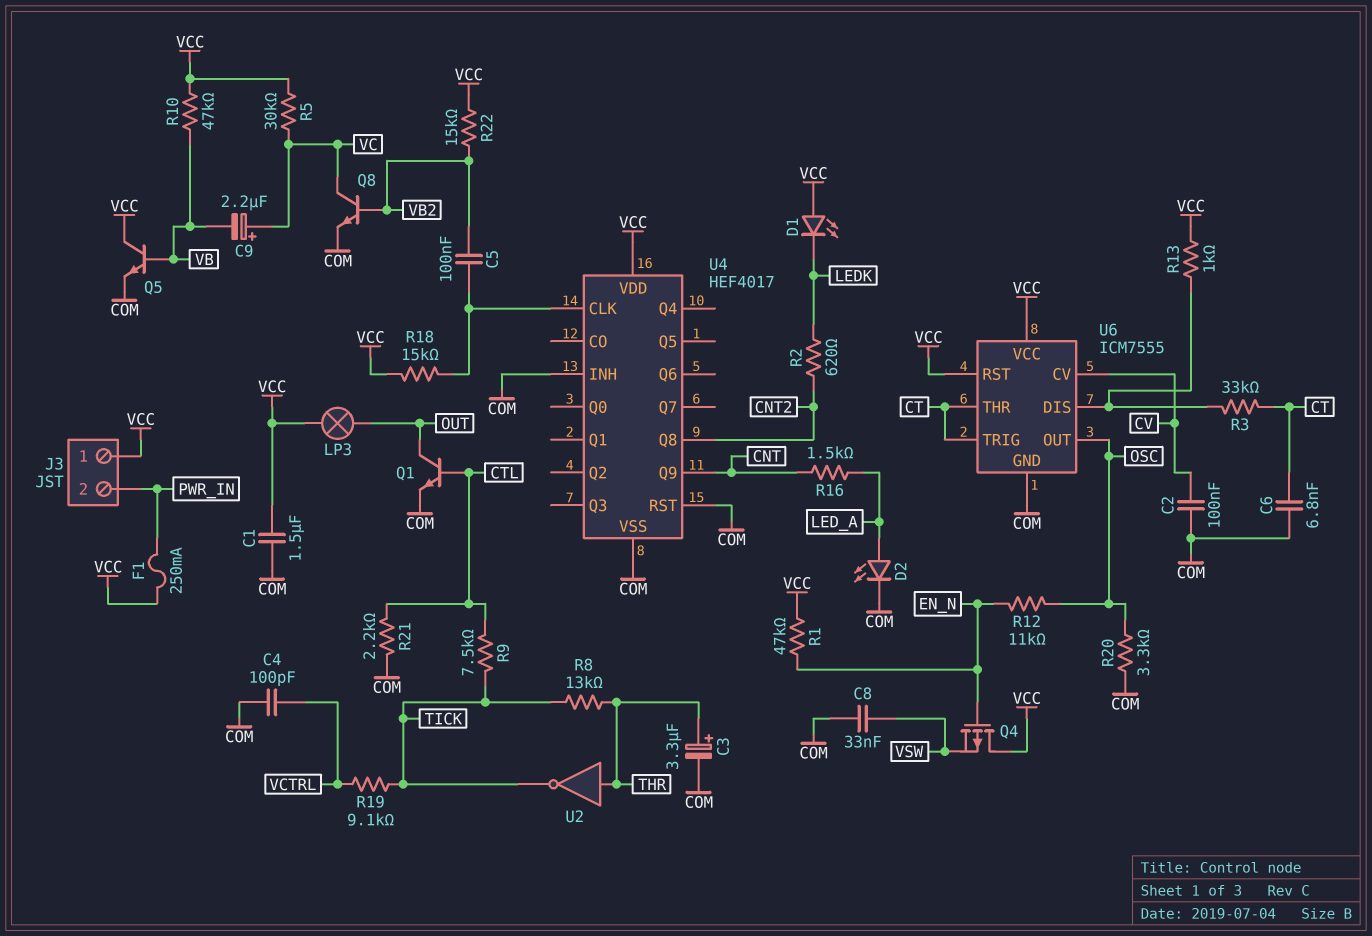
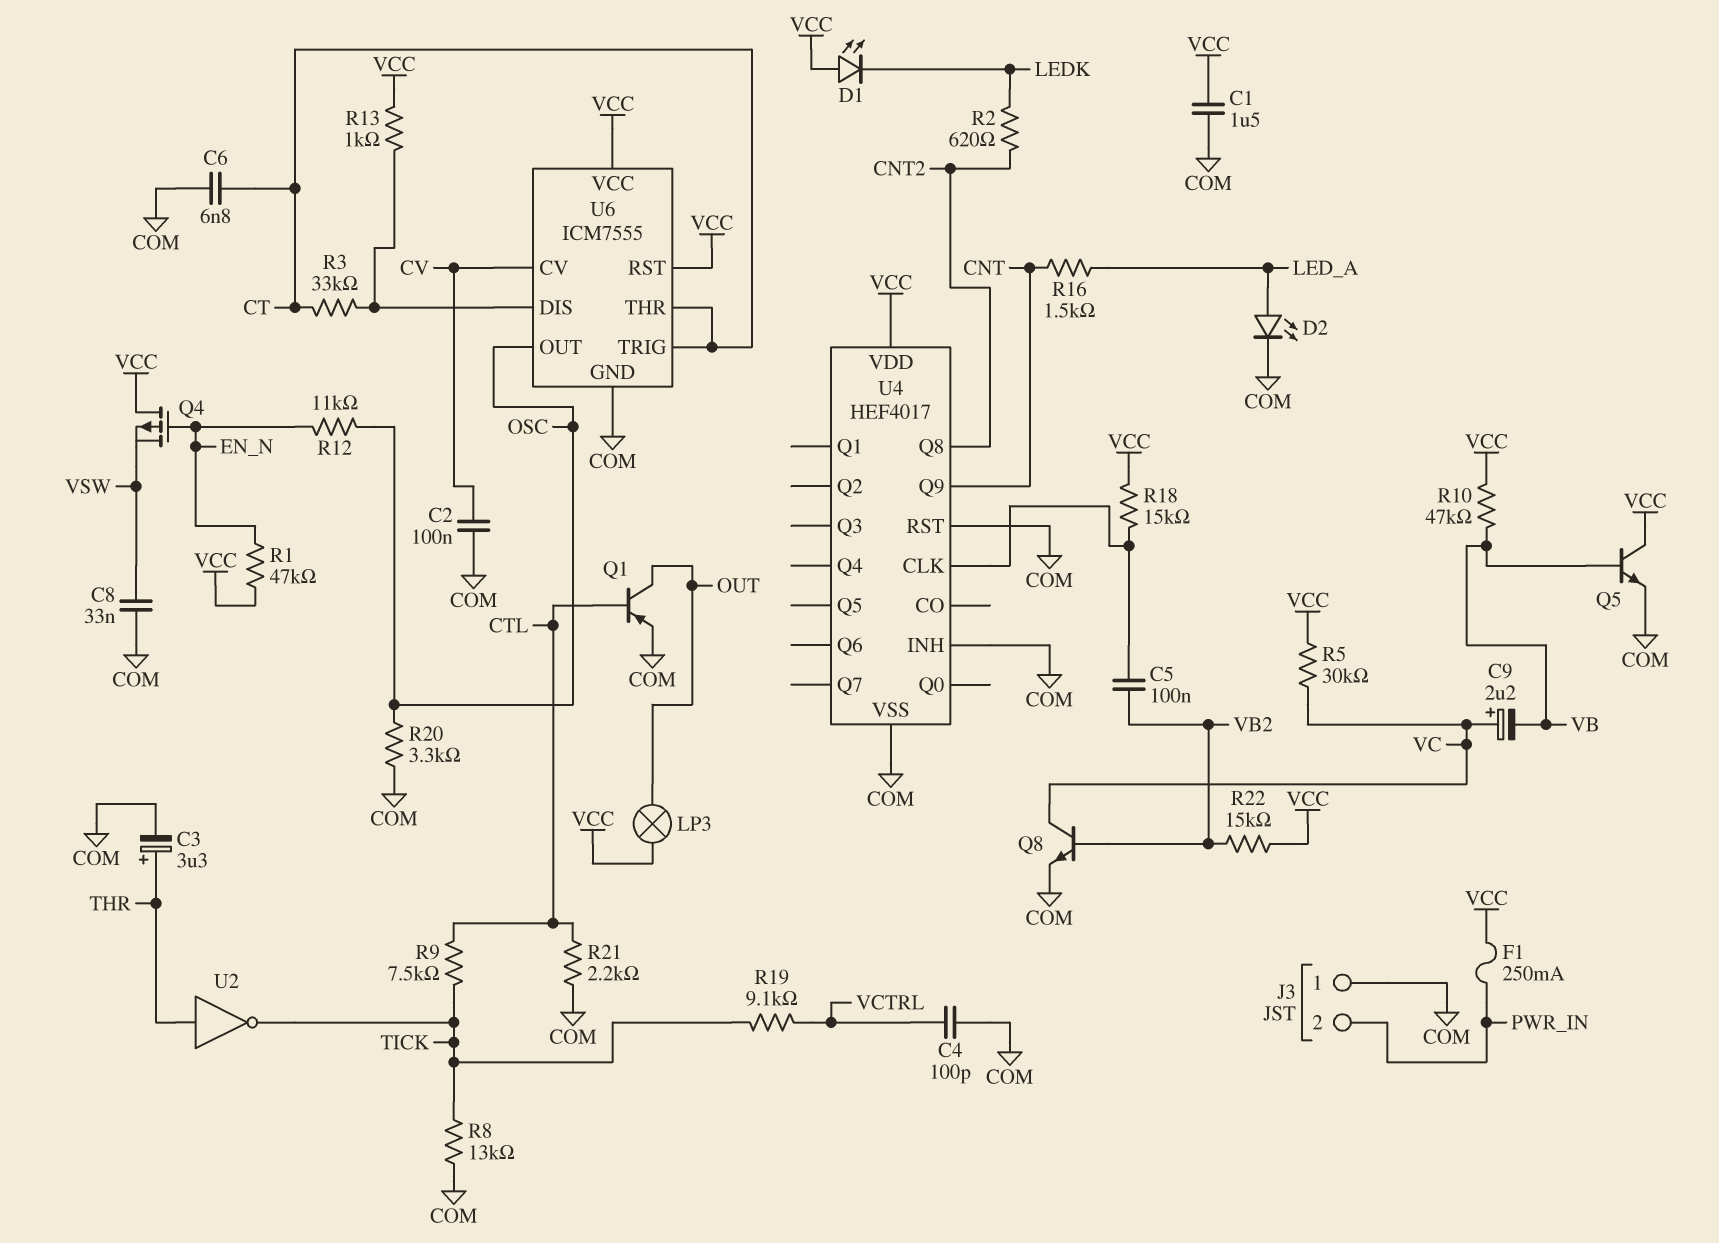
J3 pin 1: VCC -> COM
Q1: NPN (B CTL, C OUT, E COM) -> PNP (B CTL, C OUT, E COM)
R8: 13k (THR, TICK) -> 13k (COM, TICK)

